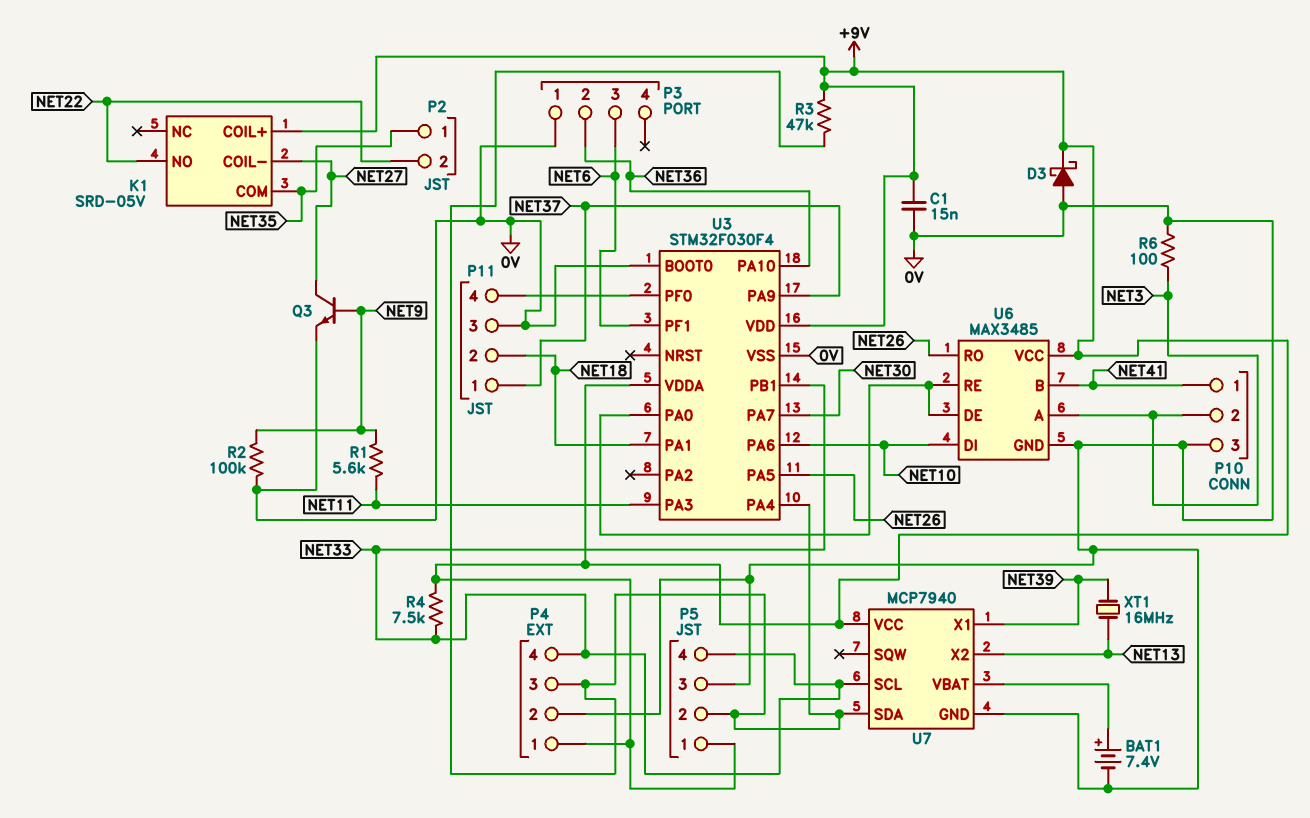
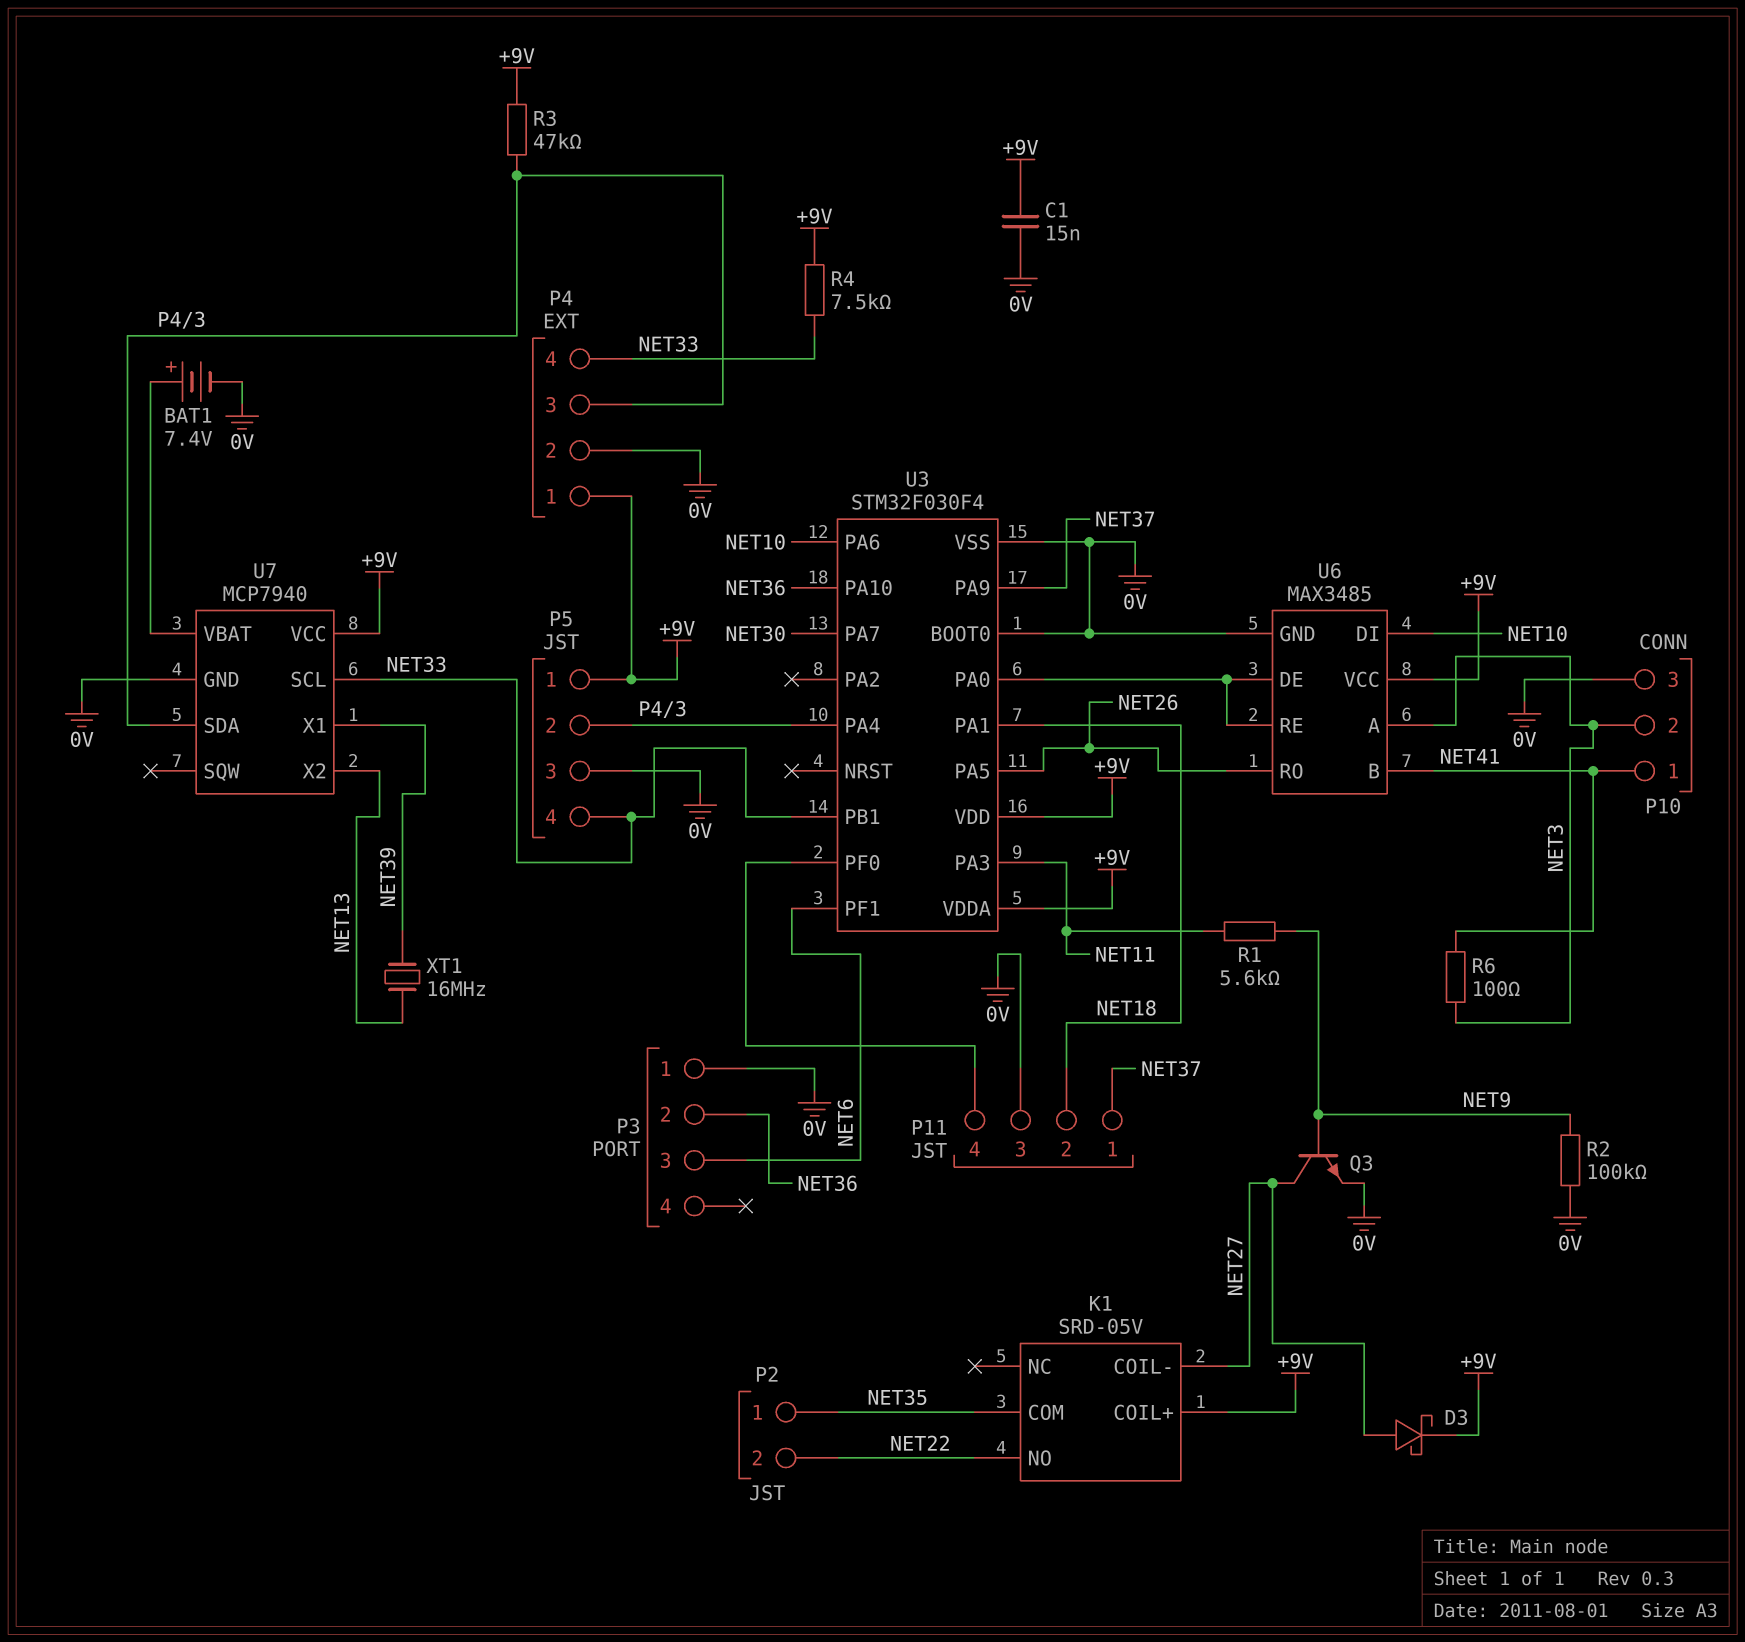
D3: schottky (A 0V, K +9V) -> schottky (A NET27, K +9V)
R6: 100 (0V, NET3) -> 100 (NET3, NET41)

